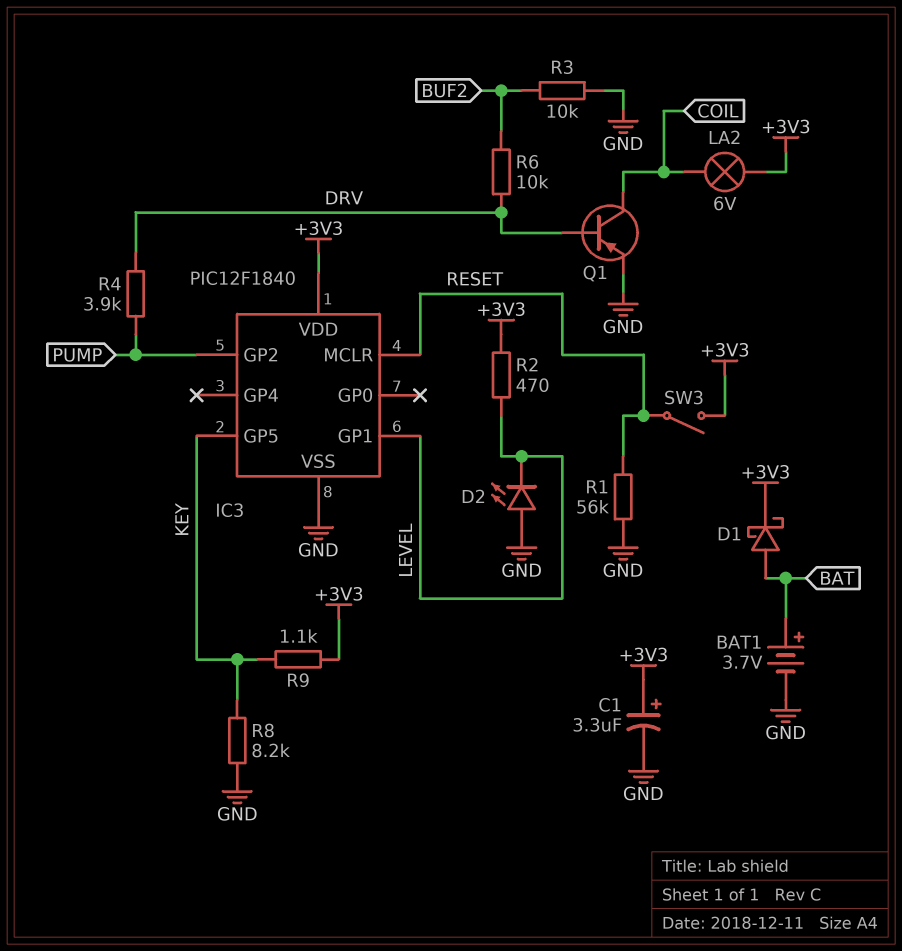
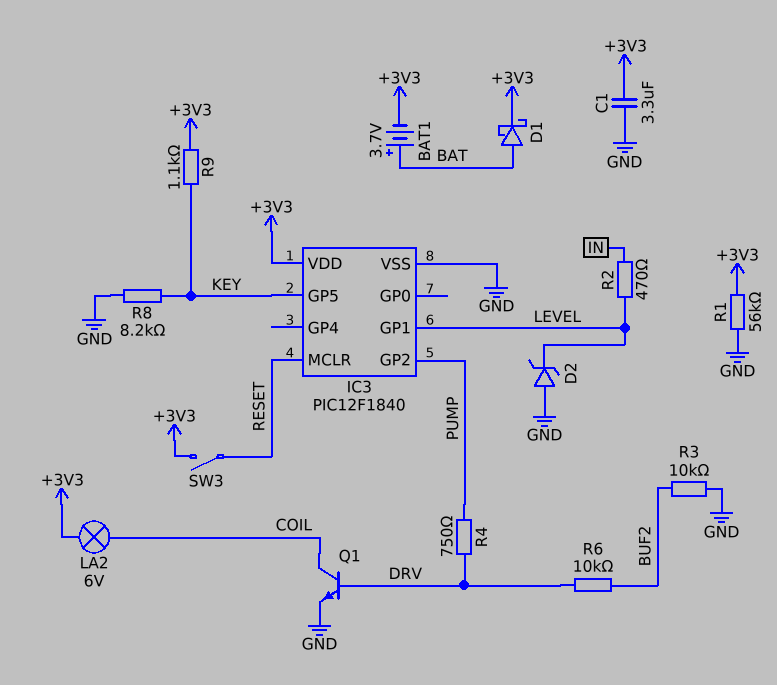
BAT1: 3.7V (plus BAT, minus GND) -> 3.7V (plus BAT, minus +3V3)
C1: 3.3uF (plus +3V3, minus GND) -> 3.3uF (+3V3, GND)
D2: LED (A GND, K LEVEL) -> zener (A GND, K LEVEL)
Q1: PNP (B DRV, C COIL, E GND) -> NPN (B DRV, C COIL, E GND)
R1: 56k (GND, RESET) -> 56k (+3V3, GND)
R2: 470 (+3V3, LEVEL) -> 470 (IN, LEVEL)
R4: 3.9k (DRV, PUMP) -> 750 (DRV, PUMP)

